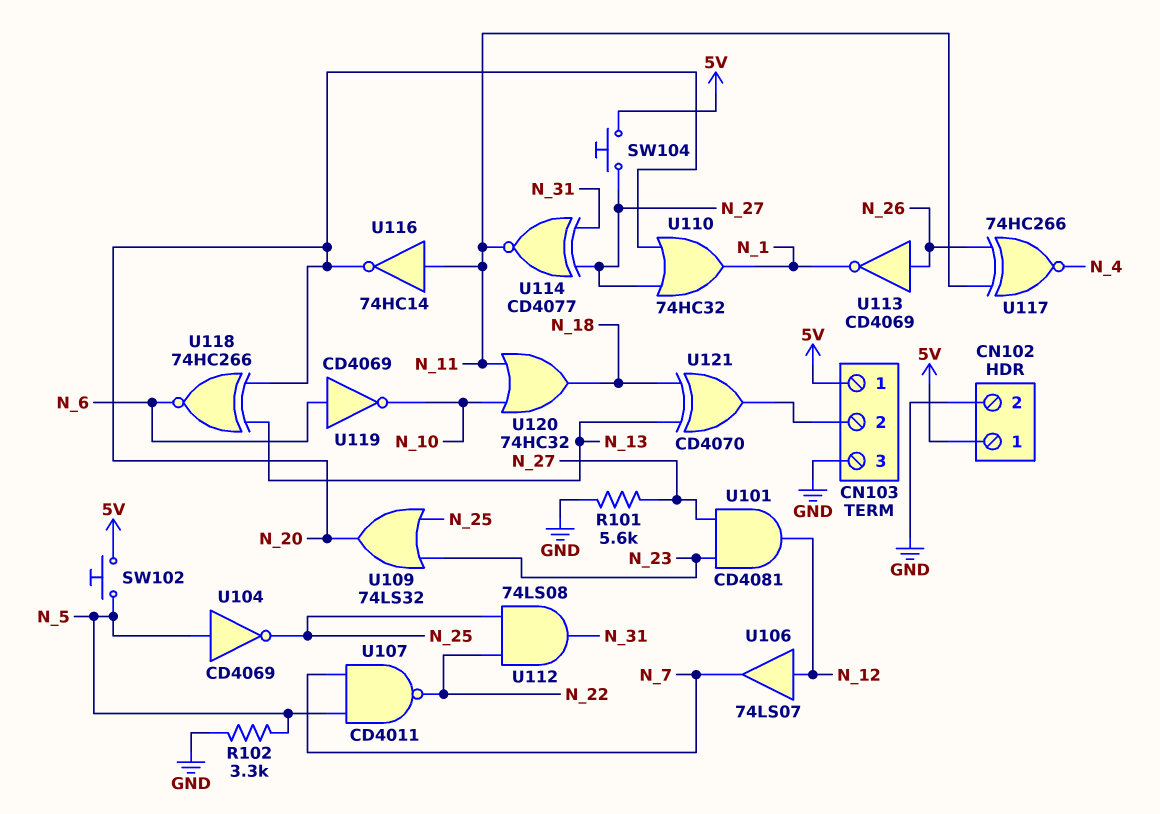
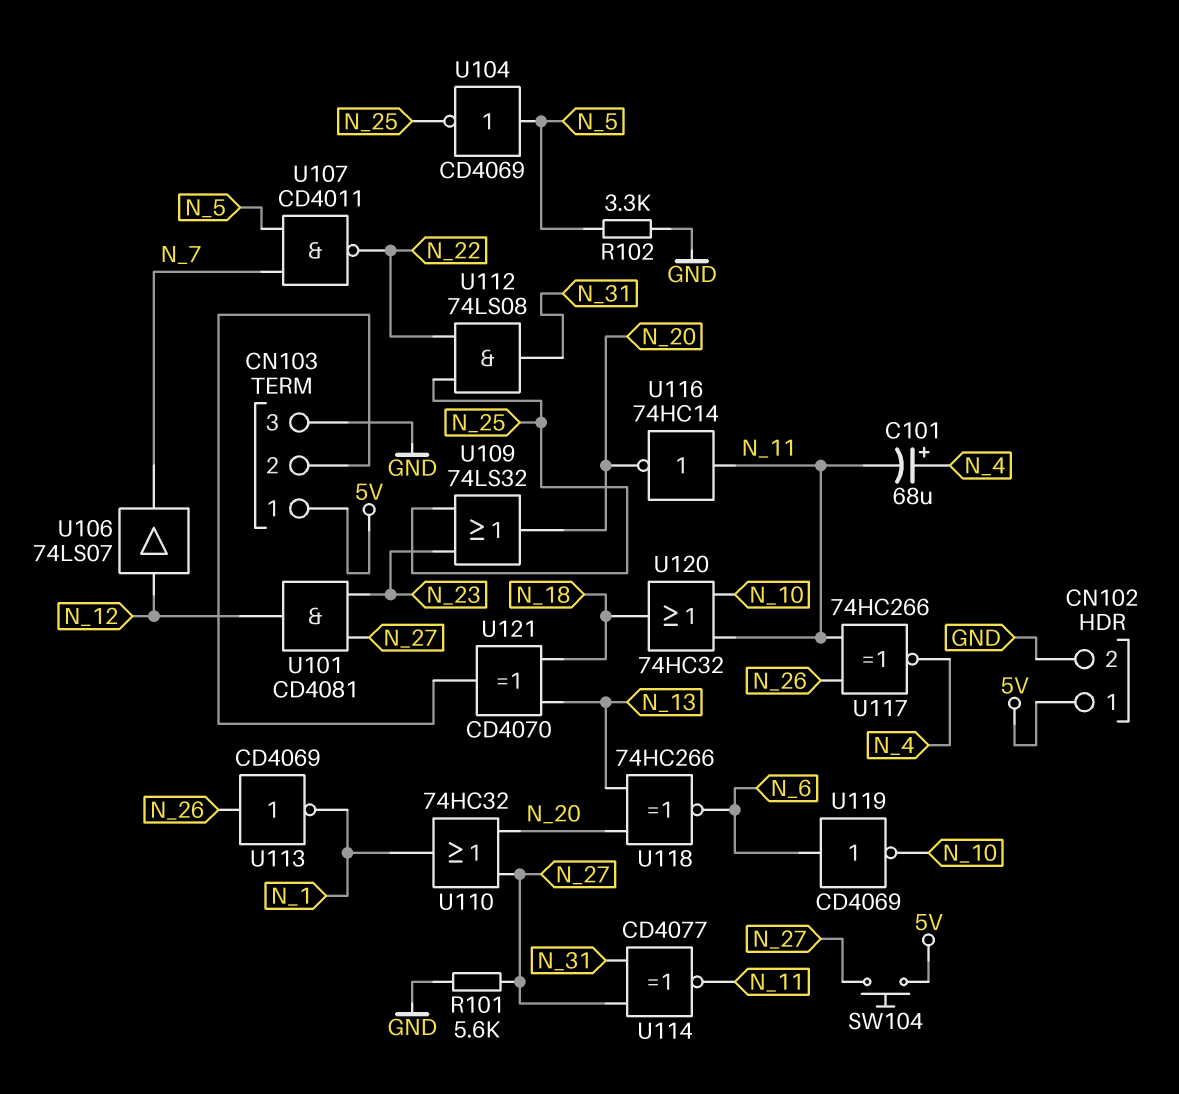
C101: none -> 68uF (plus N_4, minus N_11)
SW102: button (5V, N_5) -> none

